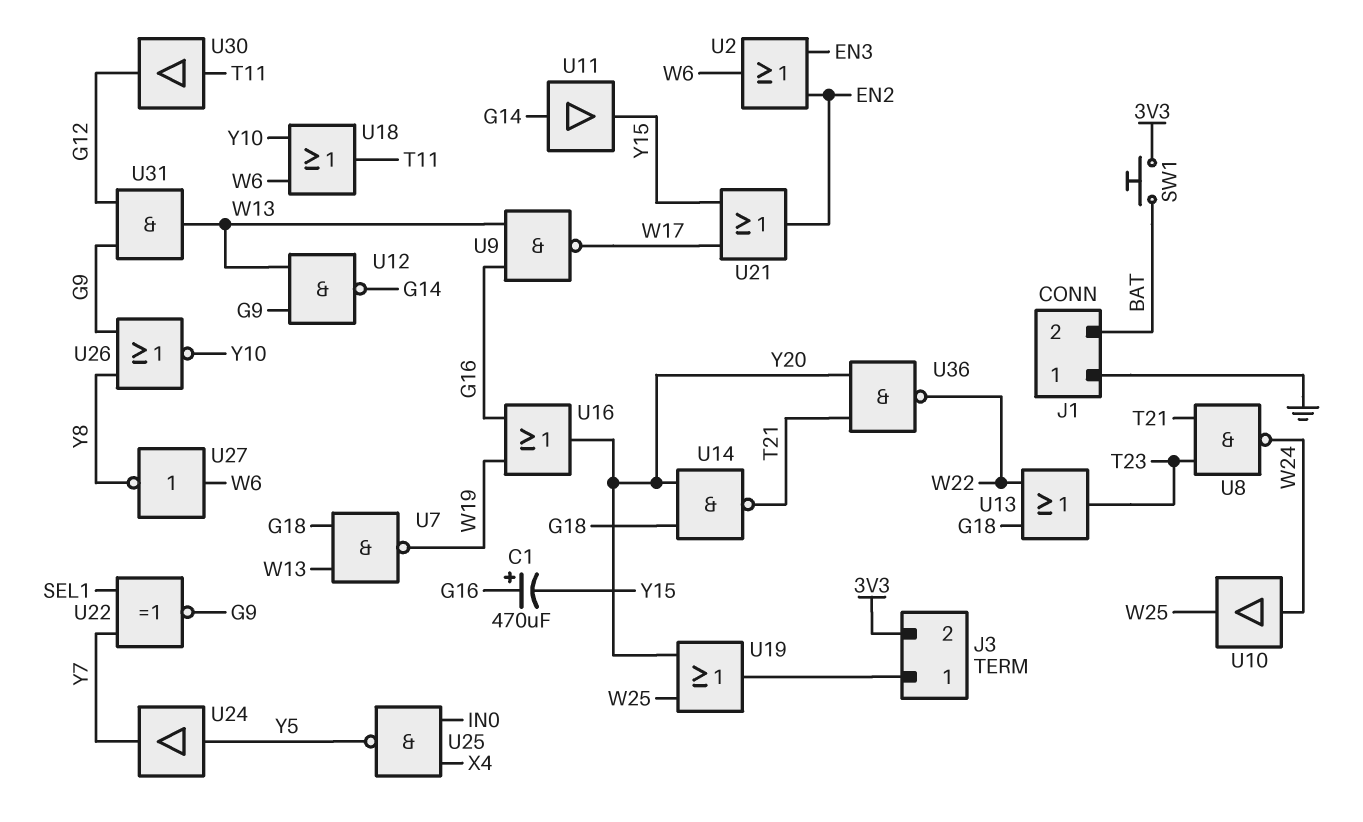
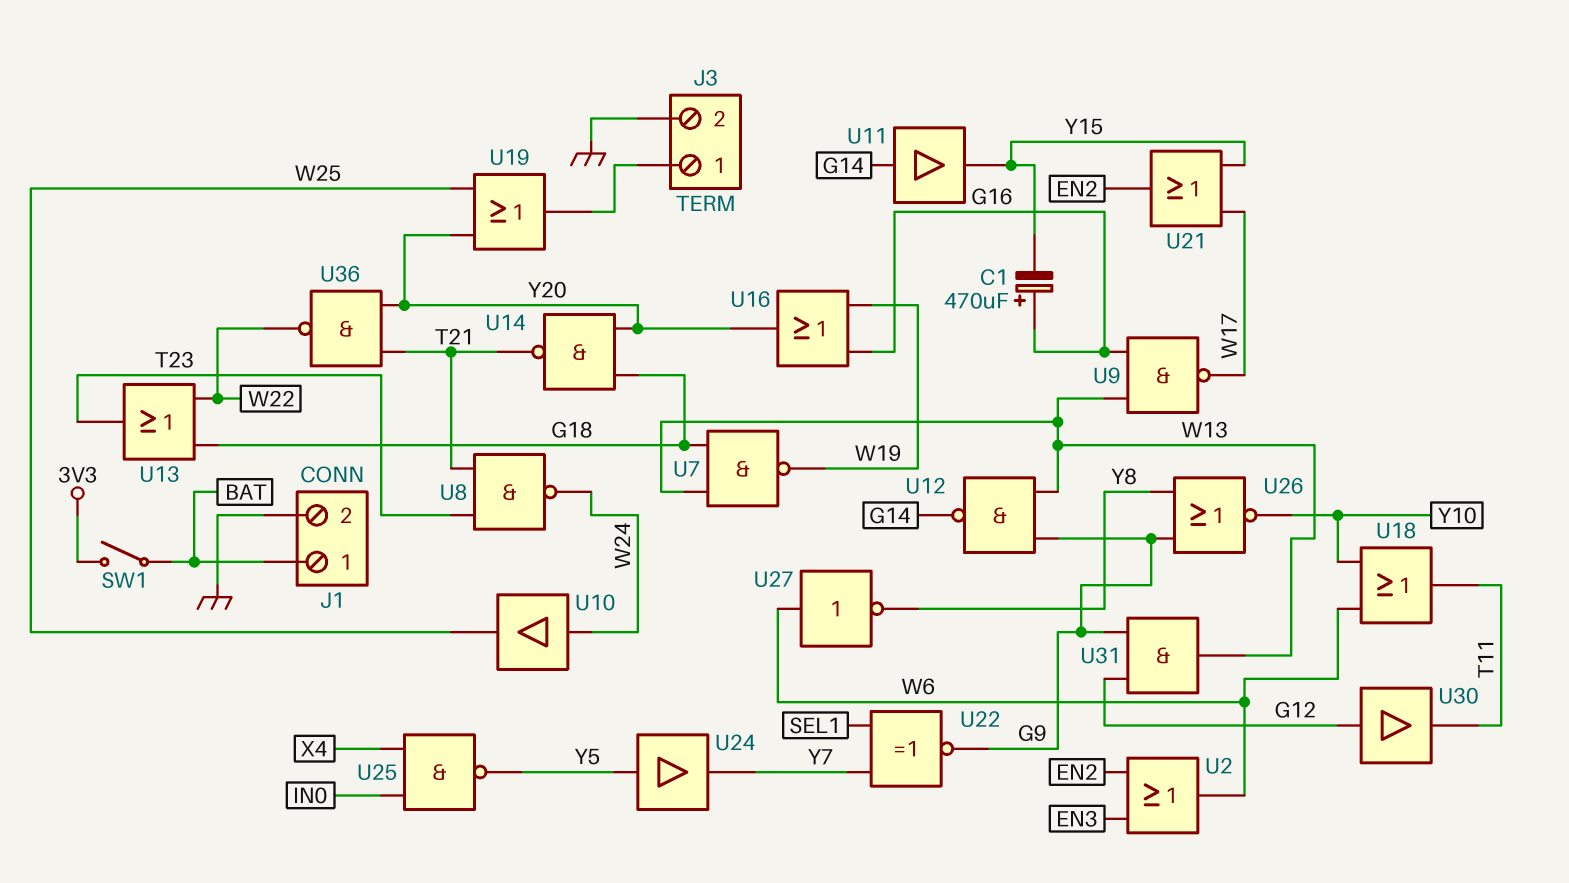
J1 pin 1: GND -> BAT
J1 pin 2: BAT -> GND
J3 pin 2: 3V3 -> GND
SW1: button (3V3, BAT) -> switch (3V3, BAT)
U30: buffer (in T11, out G12) -> buffer (in G12, out T11)

